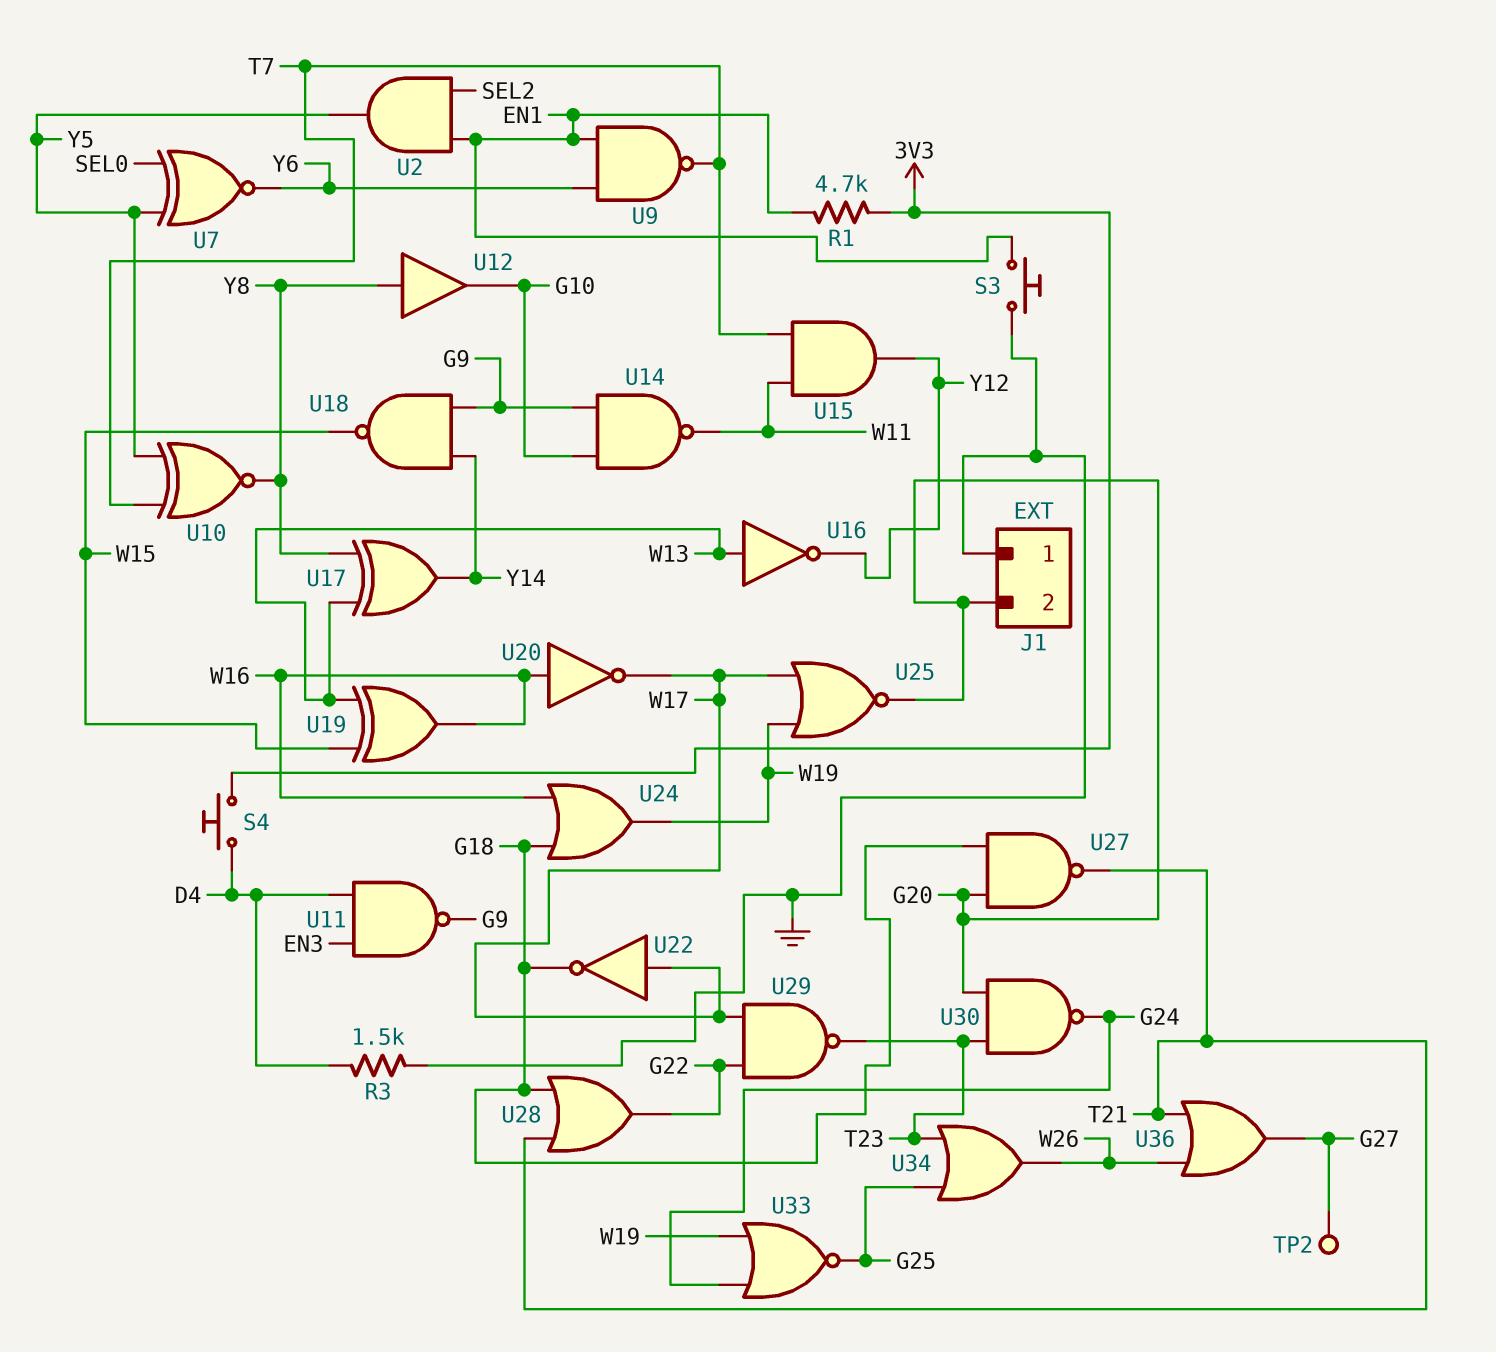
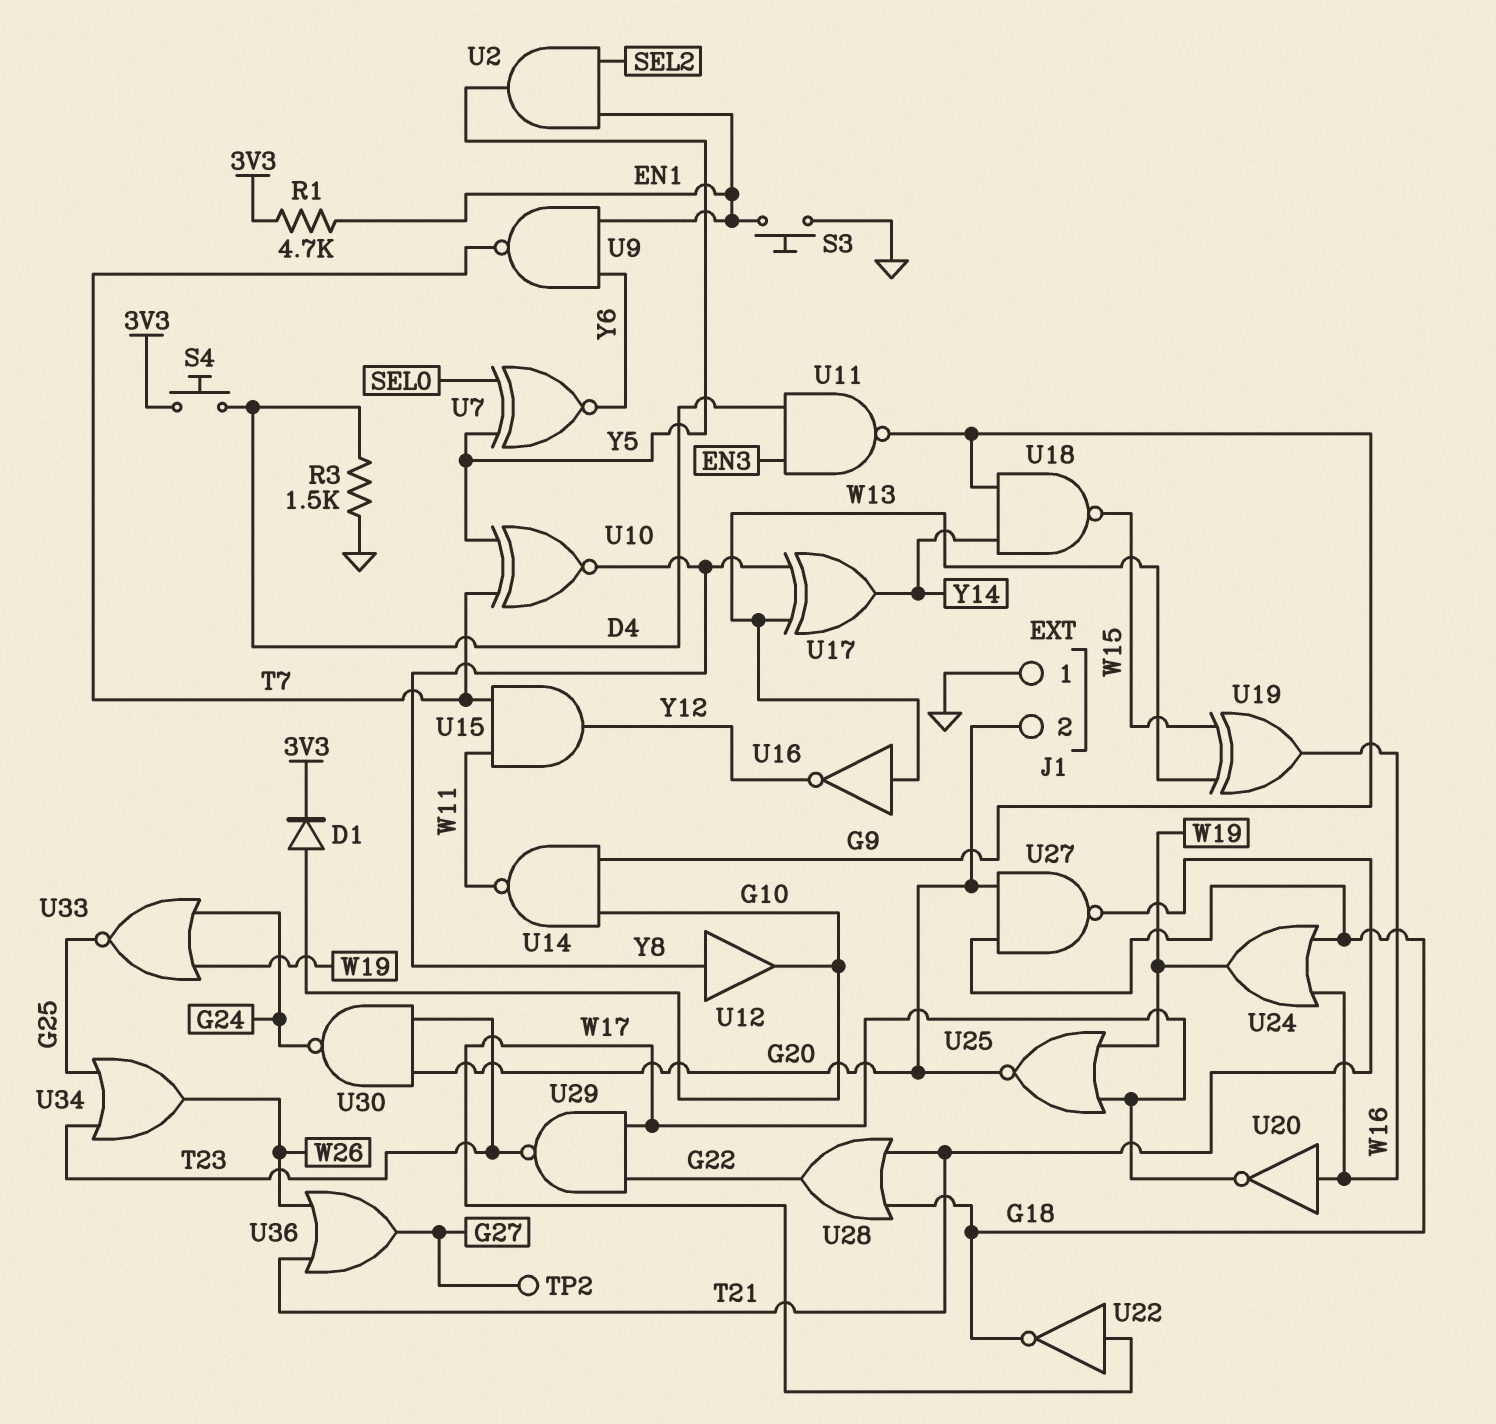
D1: none -> diode (A G10, K 3V3)

